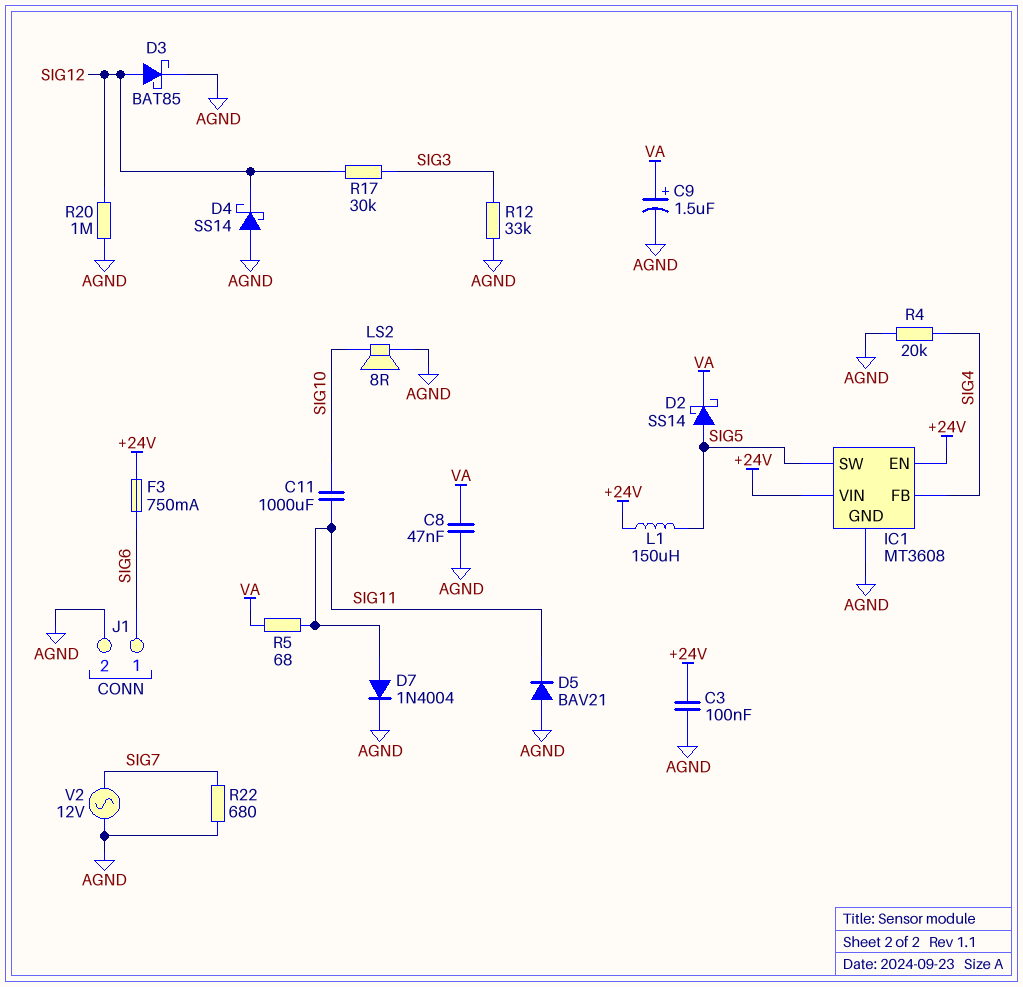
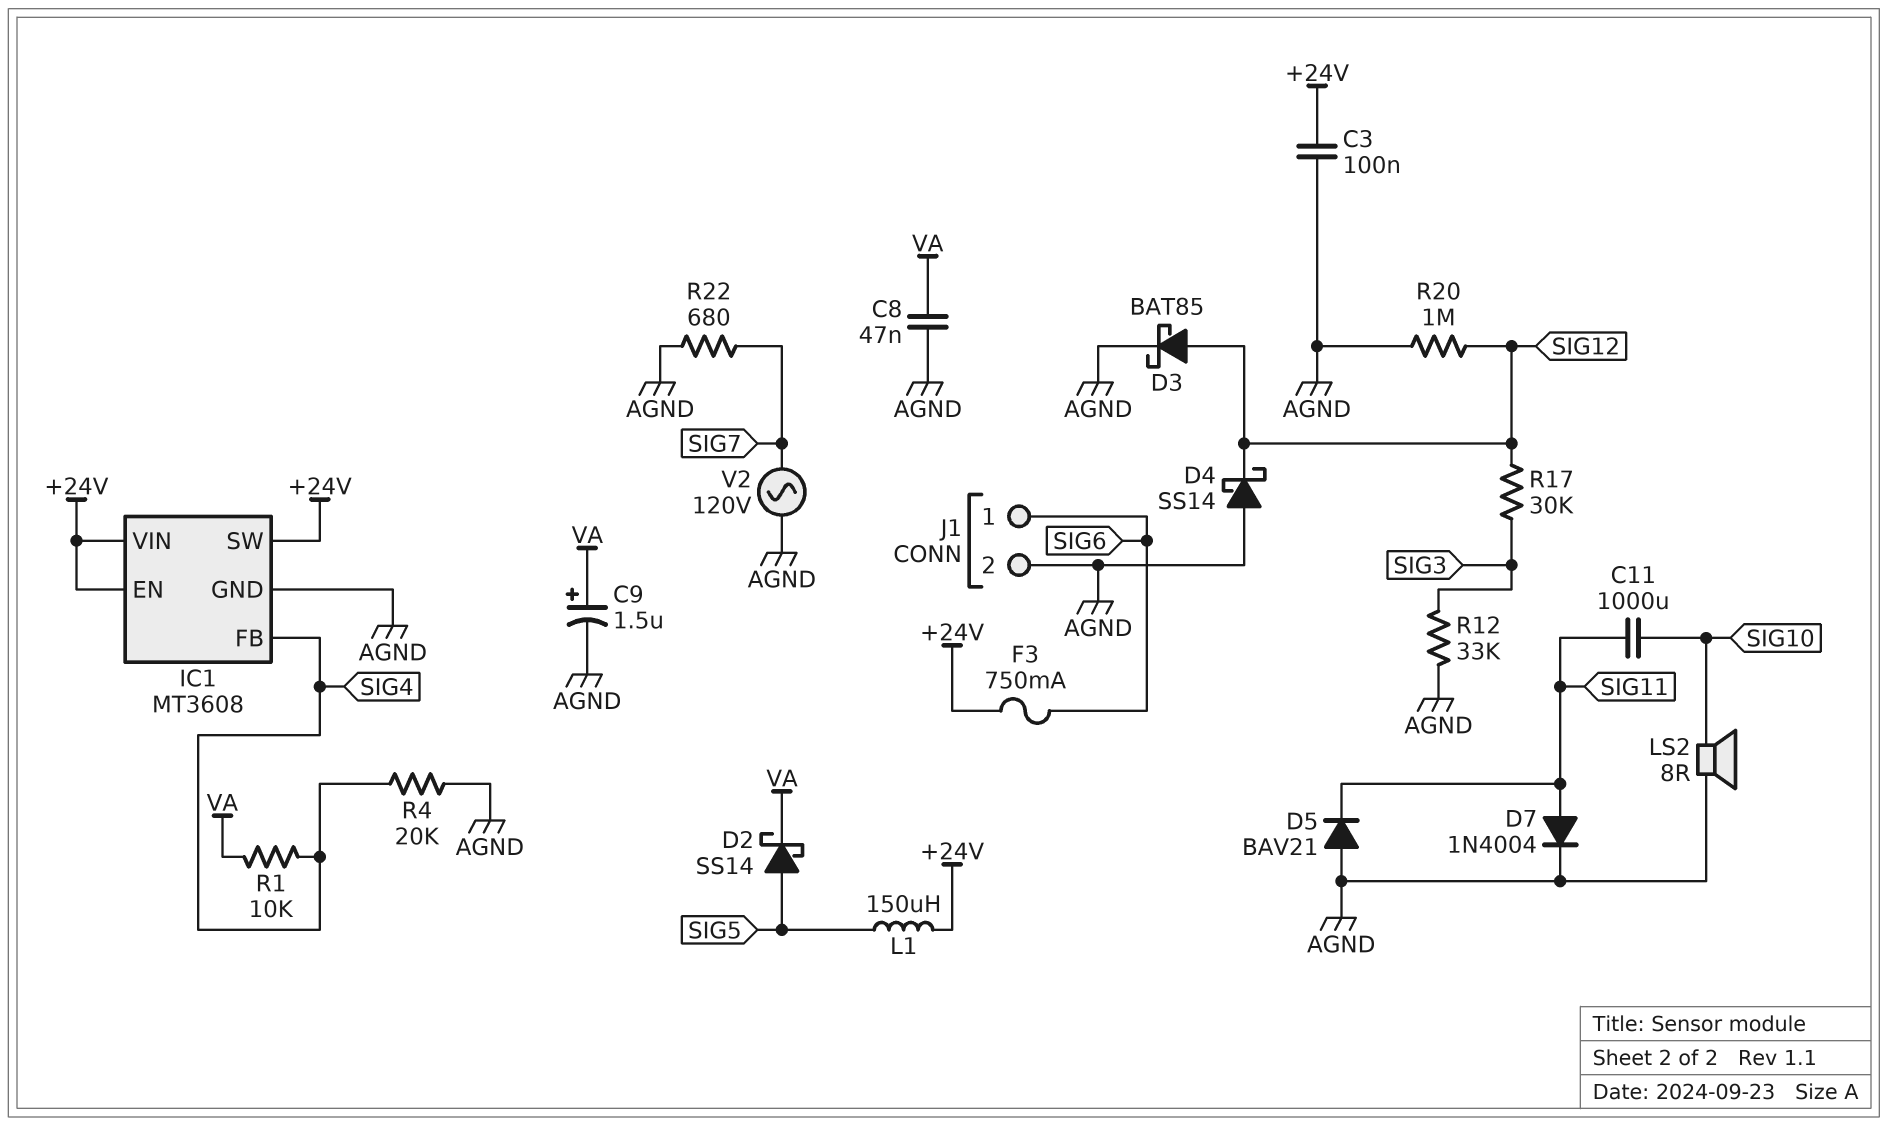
IC1 pin SW: SIG5 -> +24V
R1: none -> 10k (SIG4, VA)
R5: 68 (SIG11, VA) -> none
V2: AC 12V (AGND, SIG7) -> AC 120V (AGND, SIG7)

